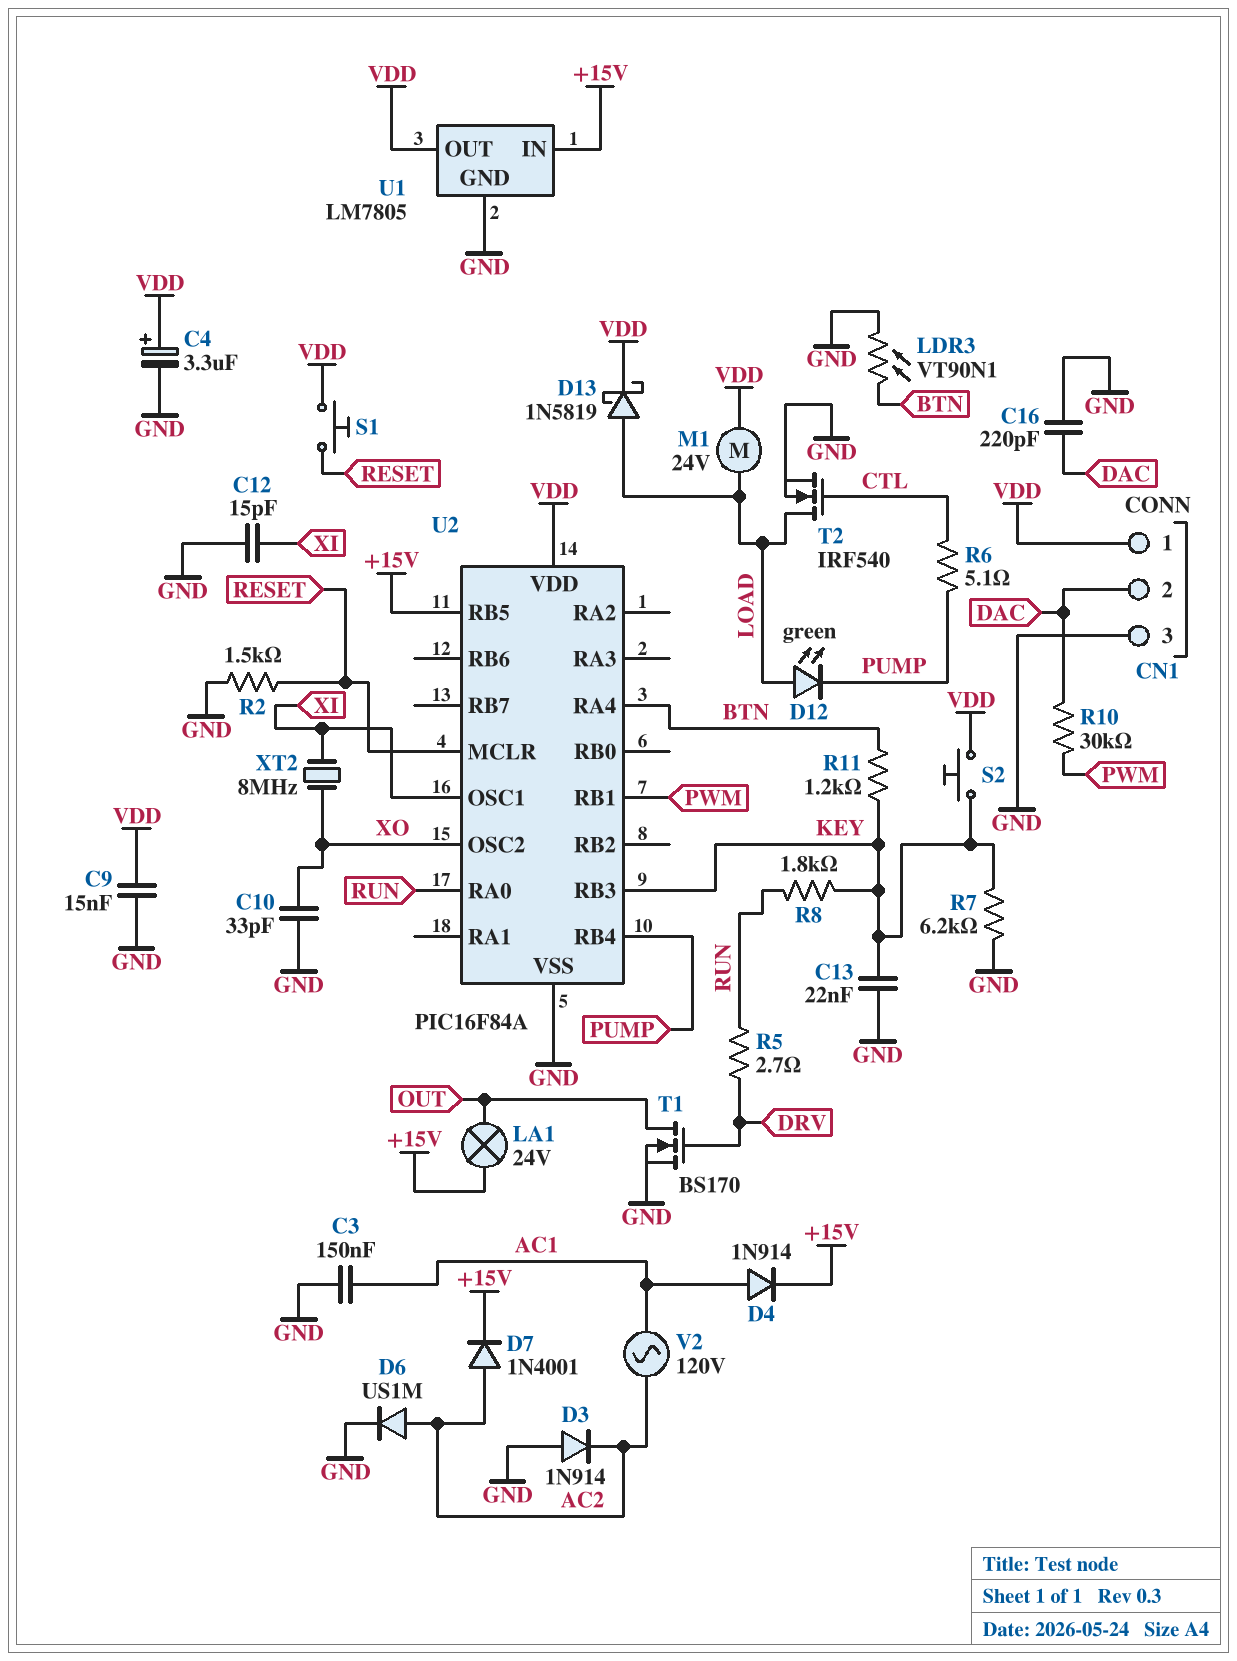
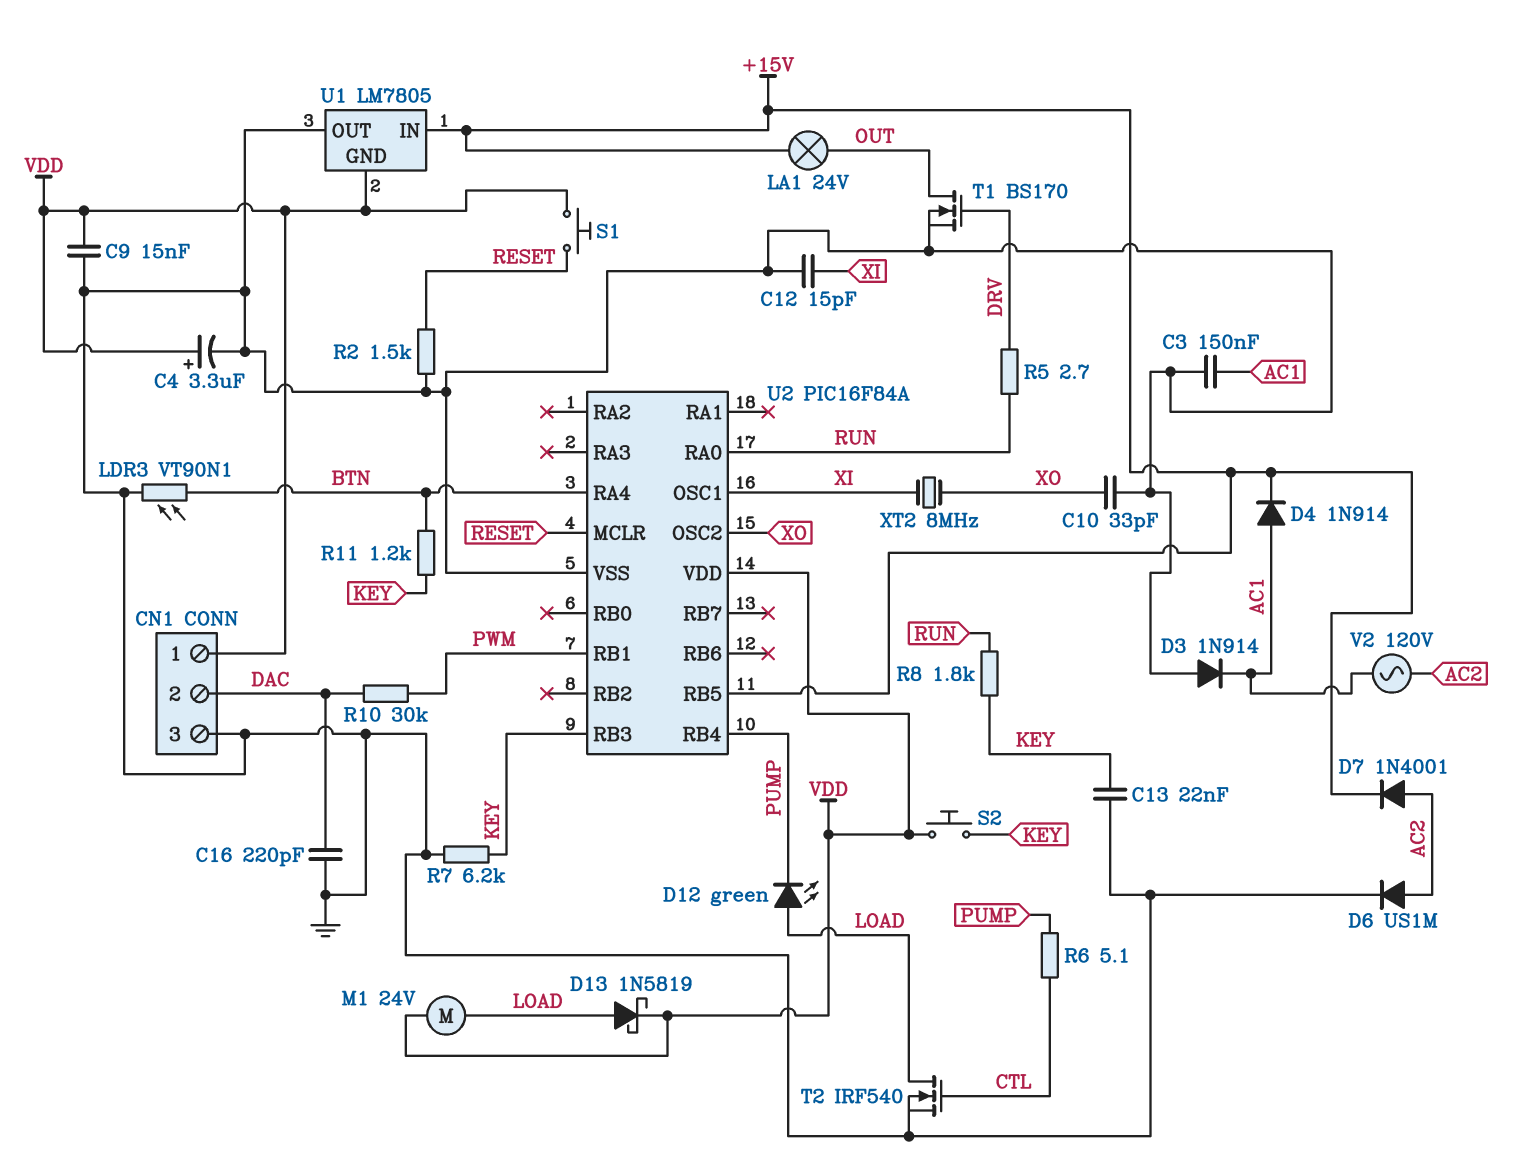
D3: diode 1N914 (A GND, K AC2) -> diode 1N914 (A GND, K AC1)
U1 pin GND: GND -> VDD
U1 pin OUT: VDD -> GND

